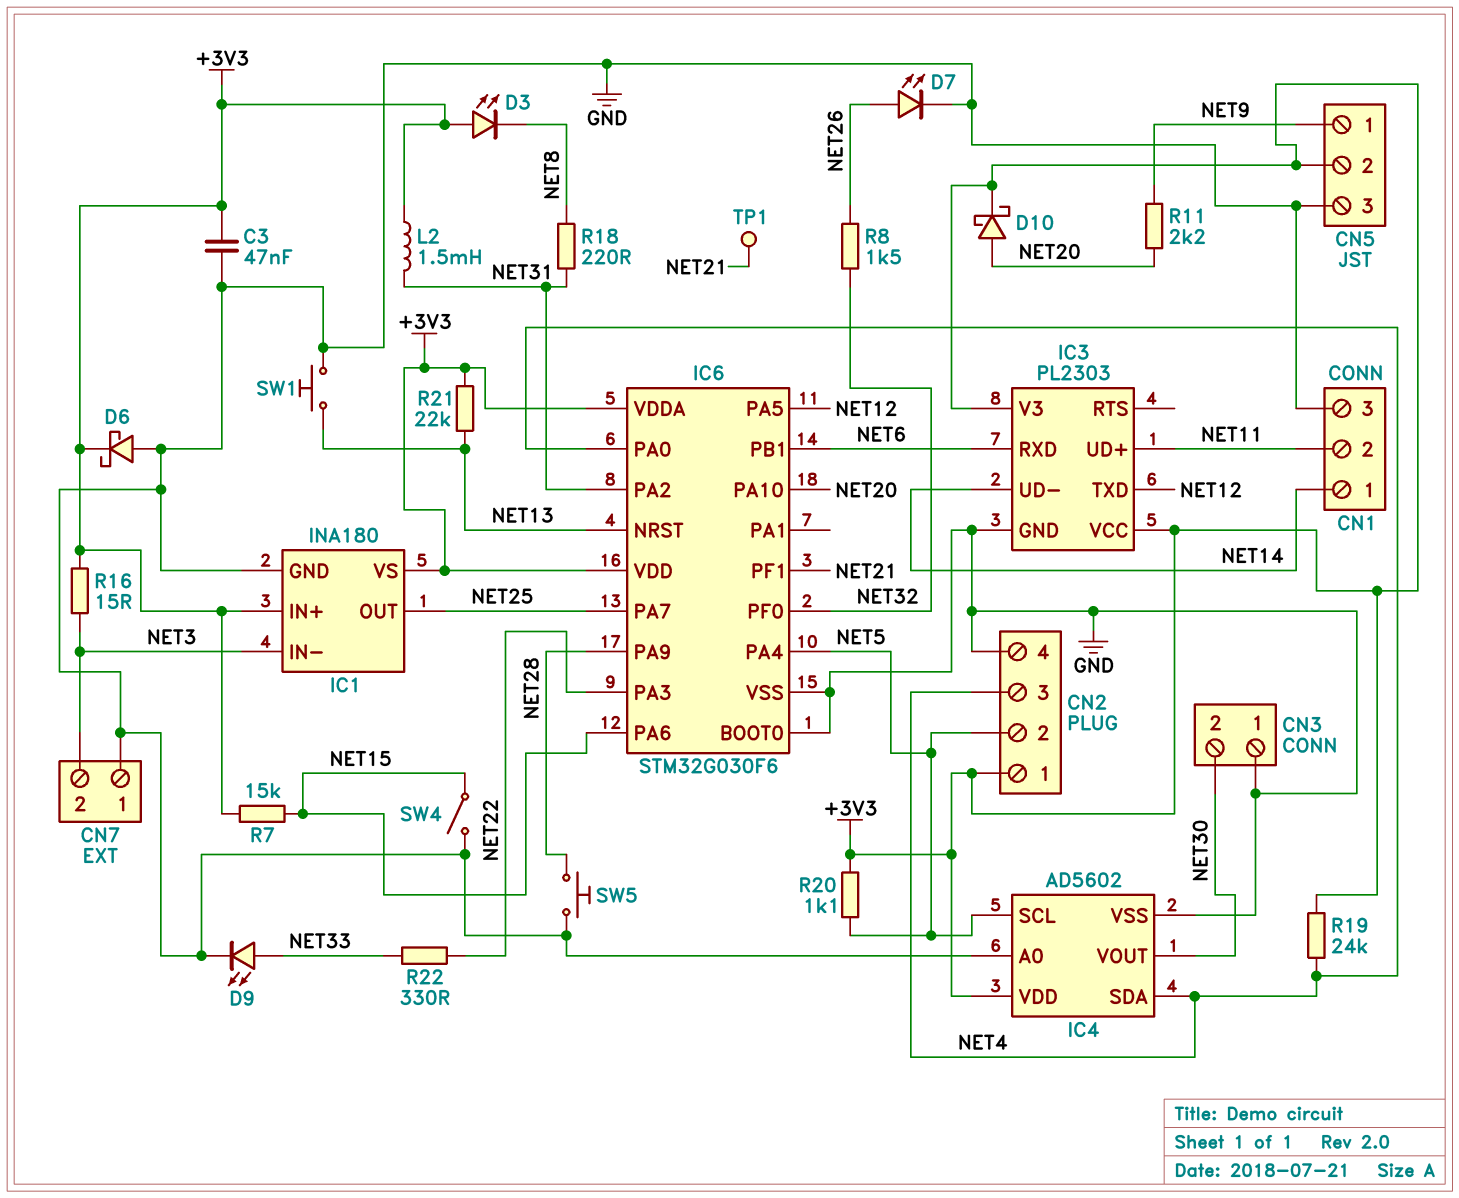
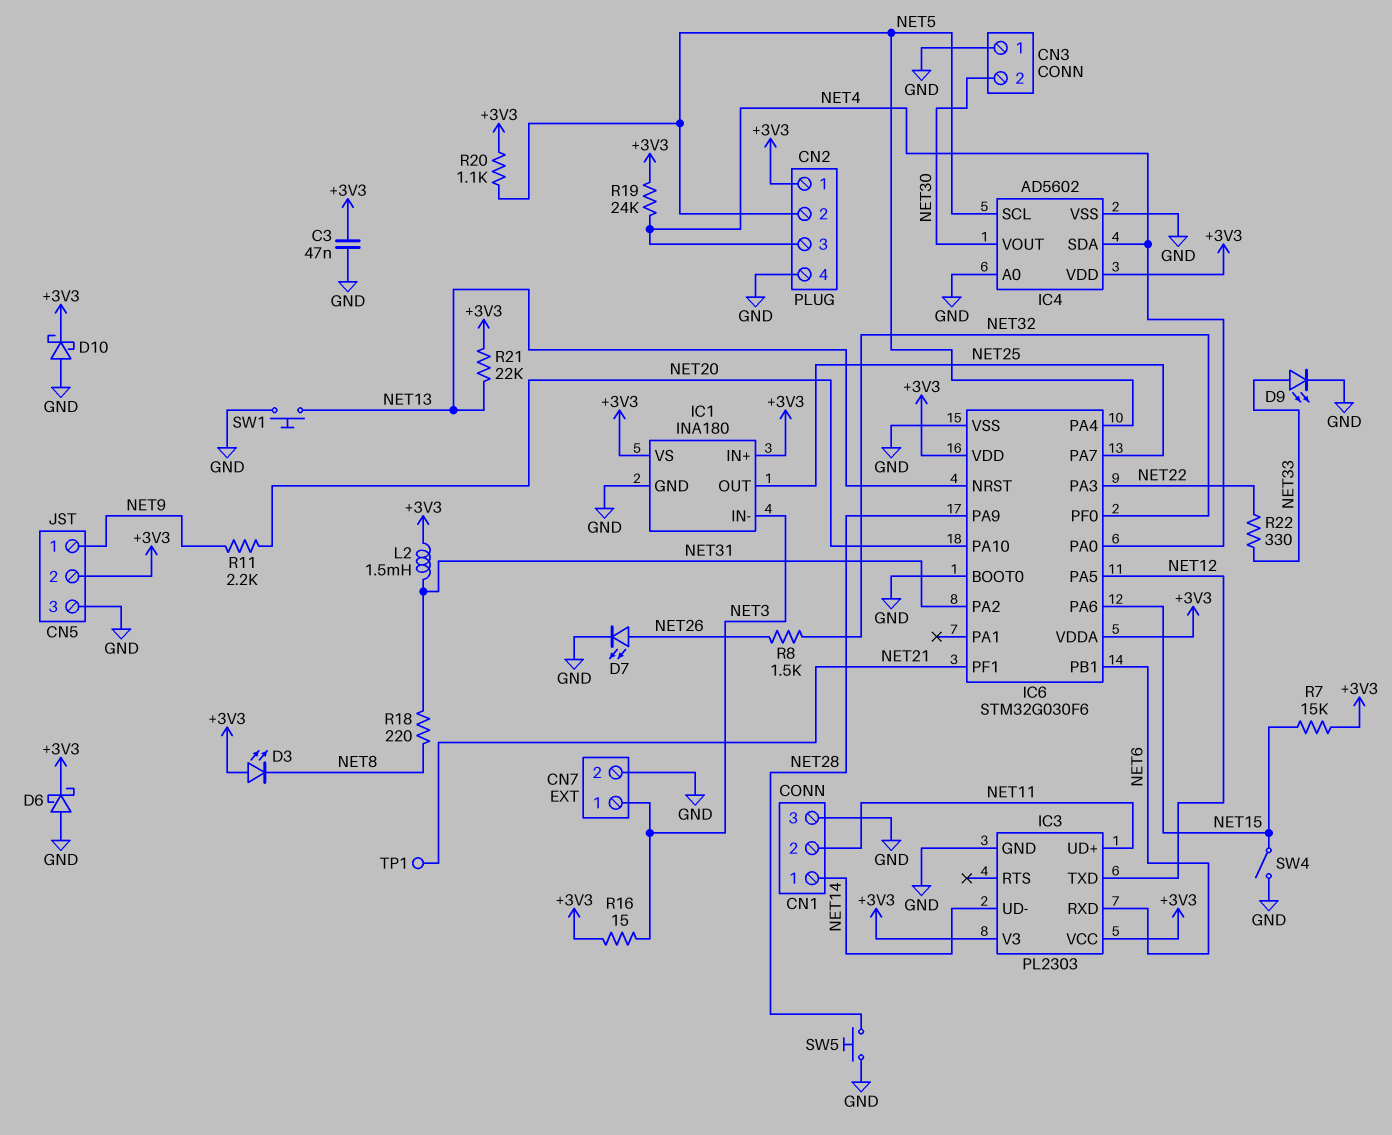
CN7 pin 1: GND -> NET3
CN7 pin 2: NET3 -> GND
D10: schottky (A NET20, K +3V3) -> schottky (A GND, K +3V3)

